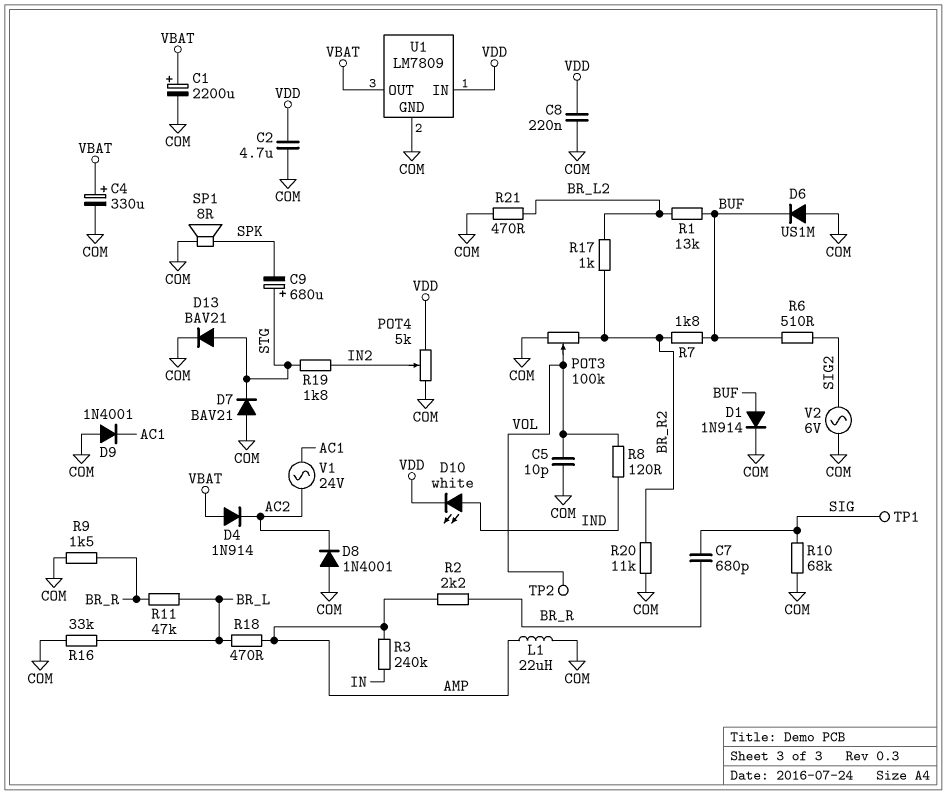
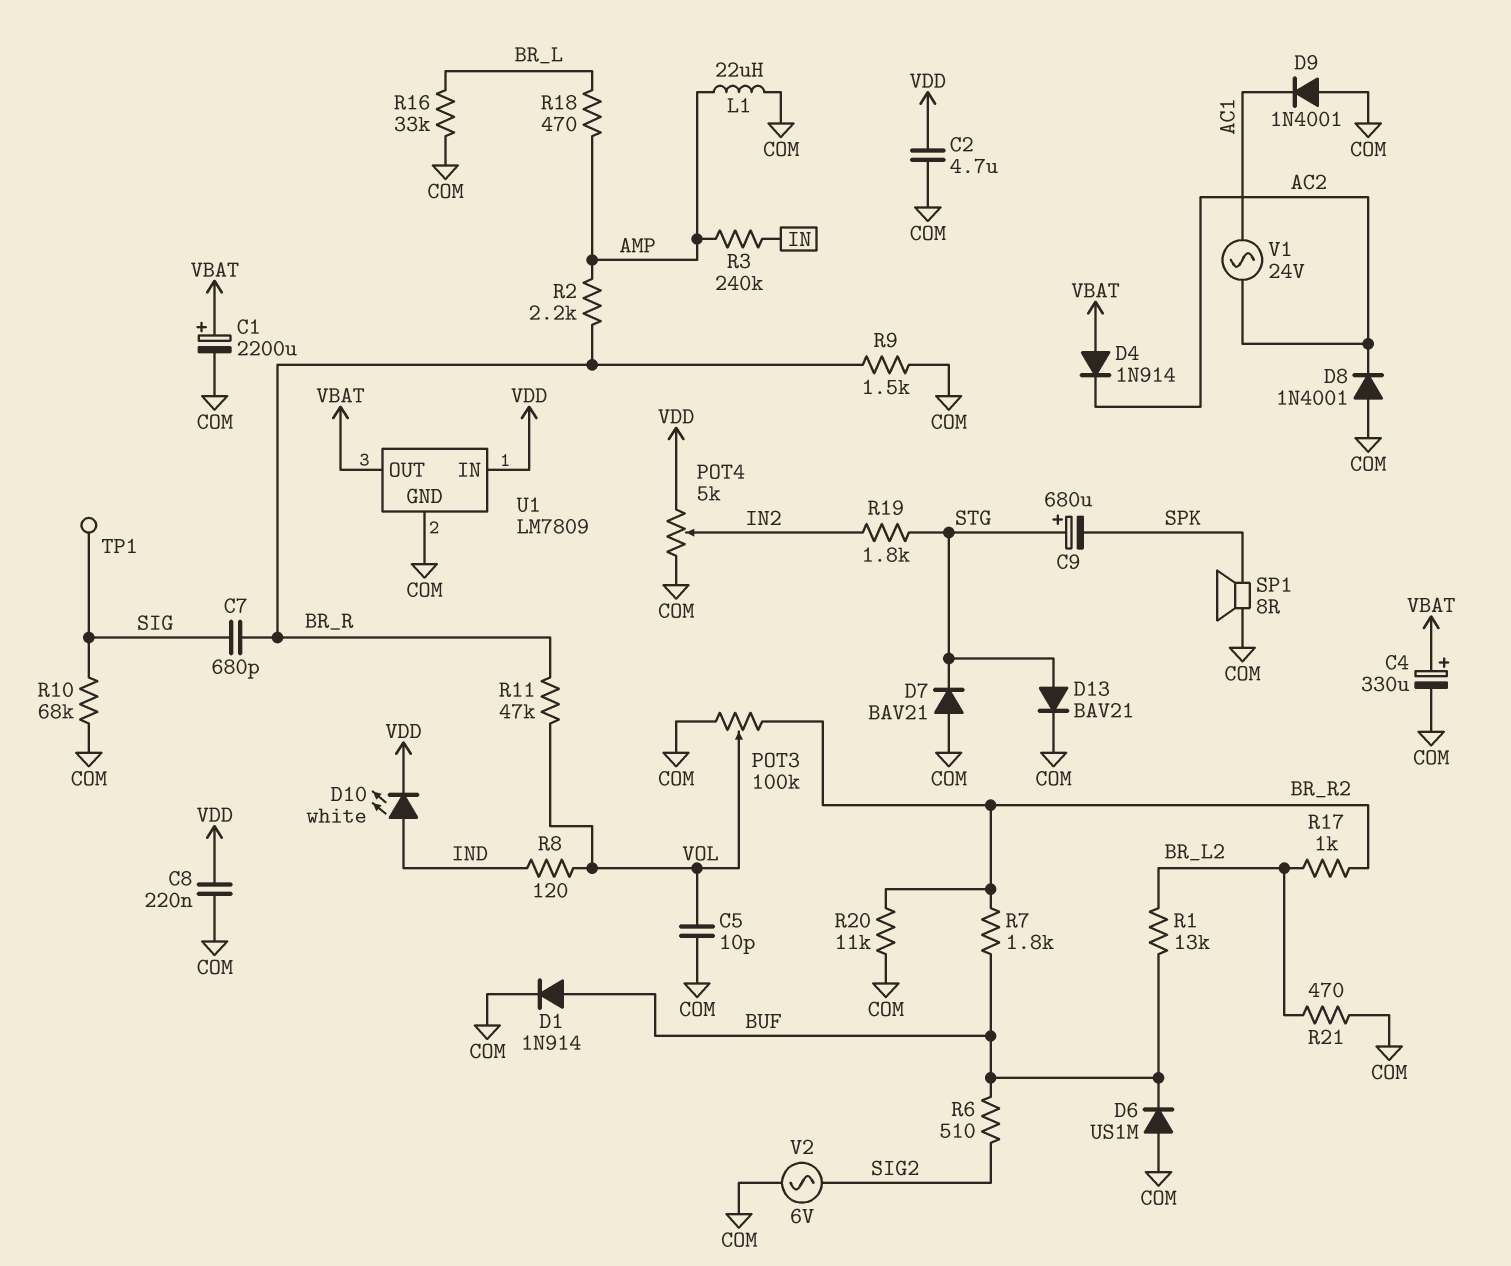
R11: 47k (BR_L, BR_R) -> 47k (BR_R, VOL)
TP2: test point (VOL) -> none

